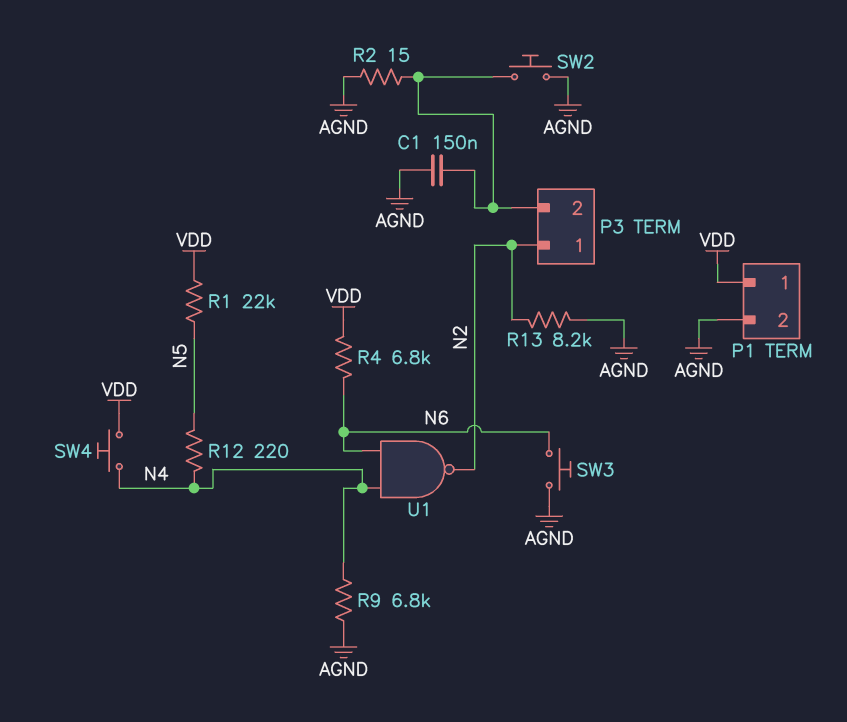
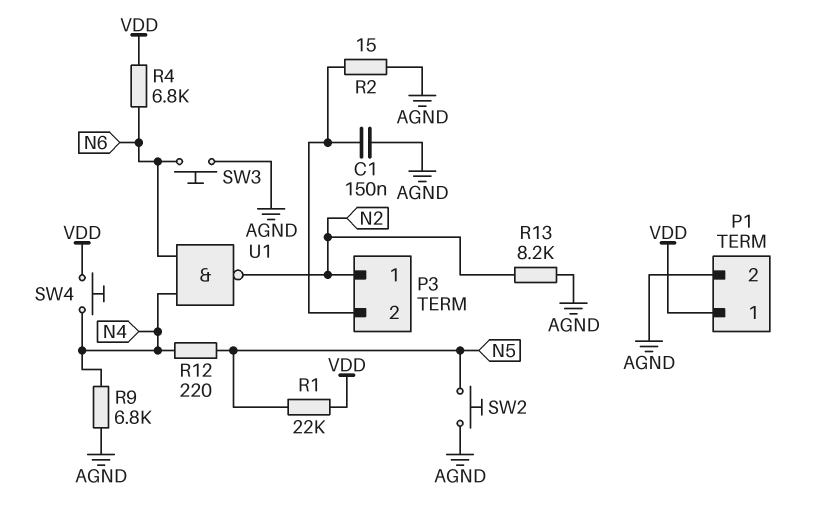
SW2: button (AGND, P3/2) -> button (AGND, N5)

